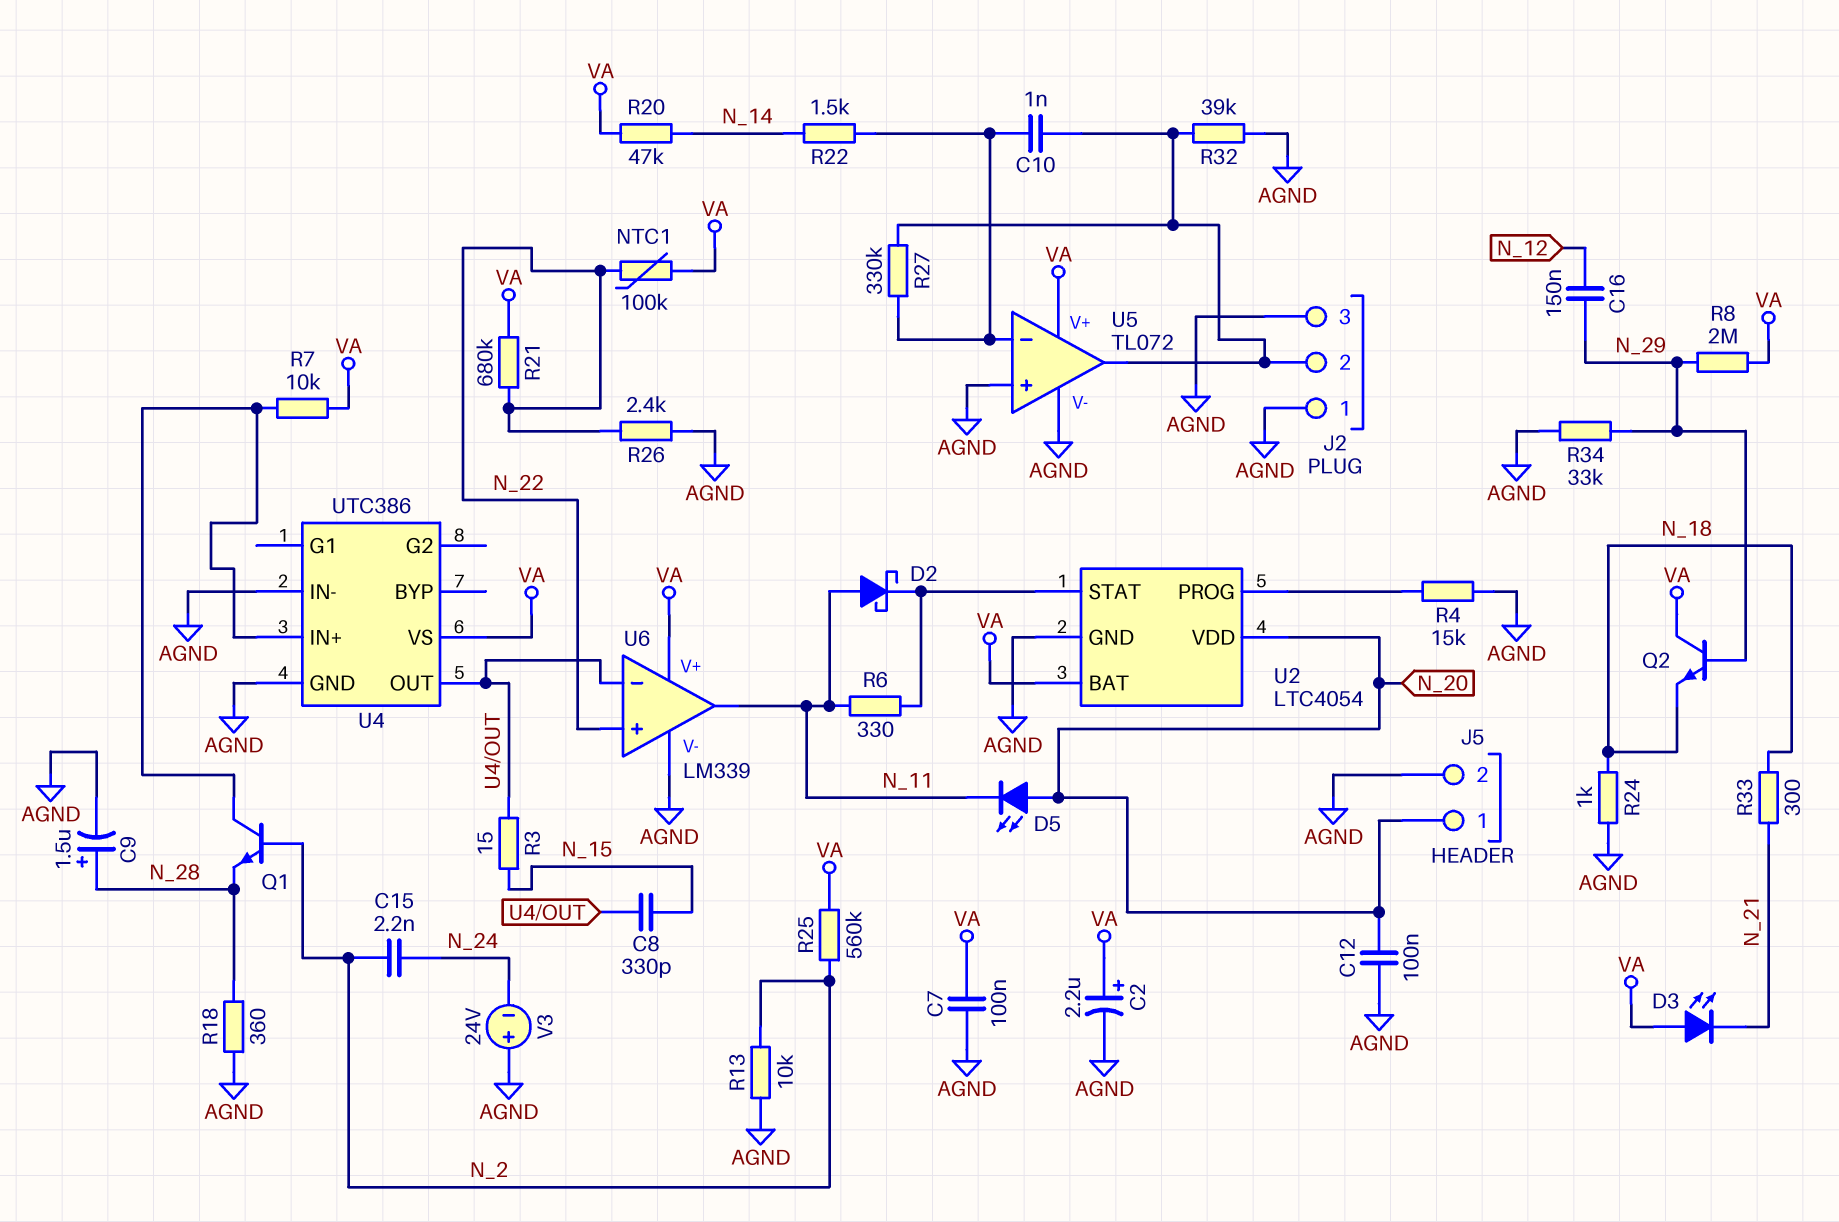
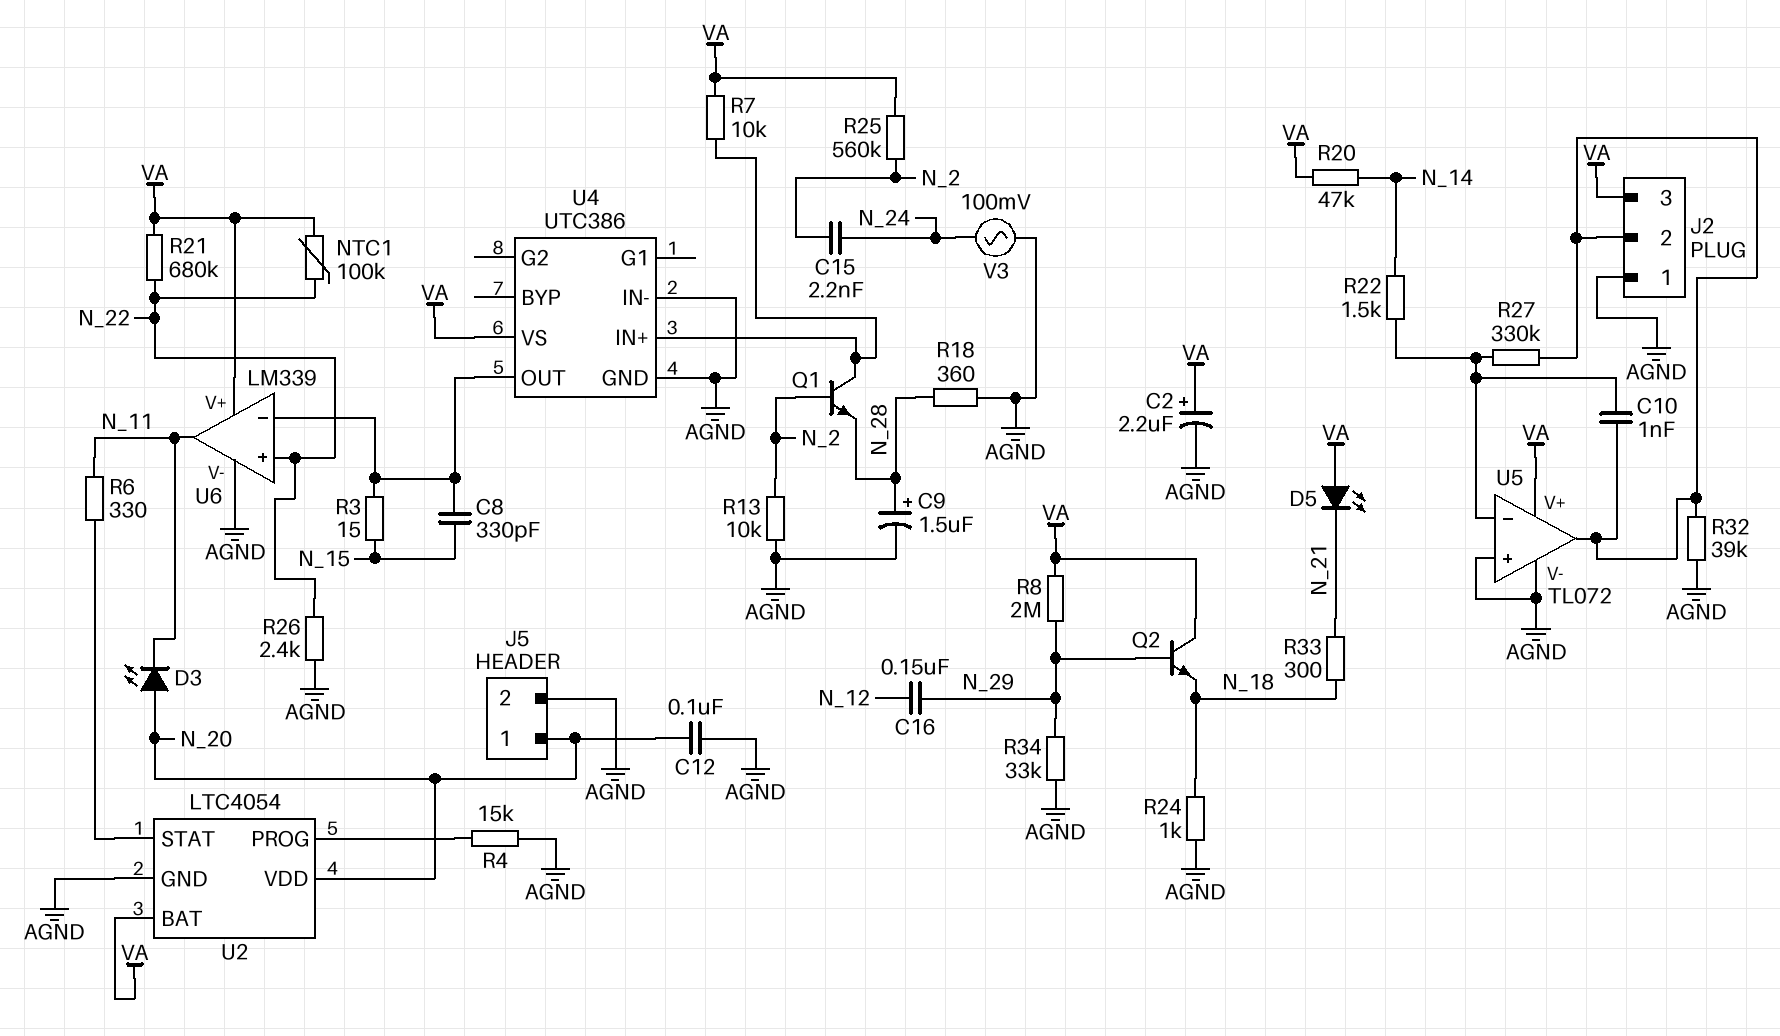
C7: 100nF (AGND, VA) -> none
D2: schottky (A N_11, K U2/STAT) -> none
D3: LED (A VA, K N_21) -> LED (A N_20, K N_11)
D5: LED (A N_20, K N_11) -> LED (A VA, K N_21)
J2 pin 3: AGND -> VA
V3: 24V (plus AGND, minus N_24) -> AC 100mV (AGND, N_24)

